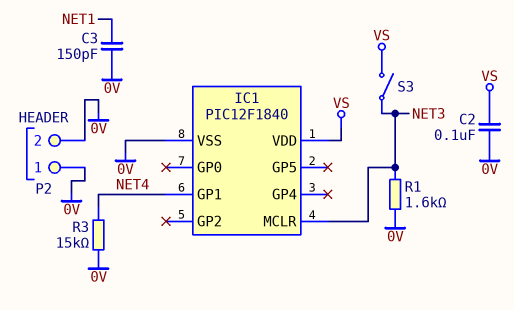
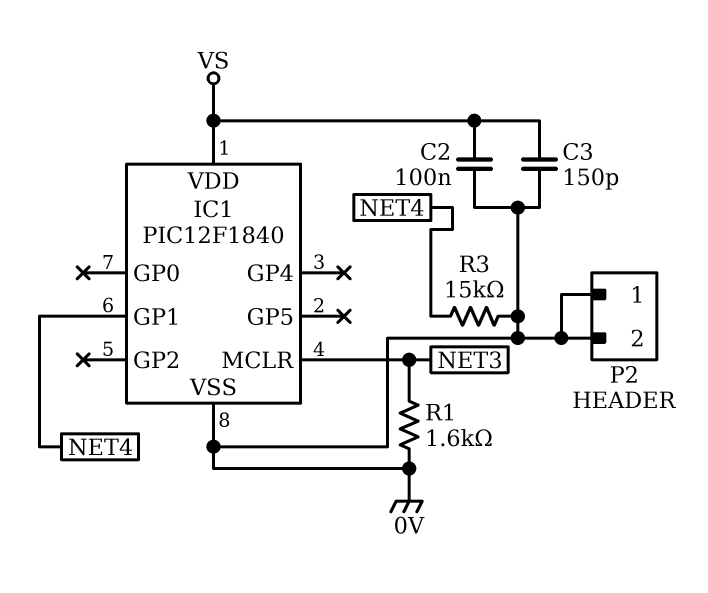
C3: 150pF (0V, NET1) -> 150pF (0V, VS)
S3: switch (NET3, VS) -> none

